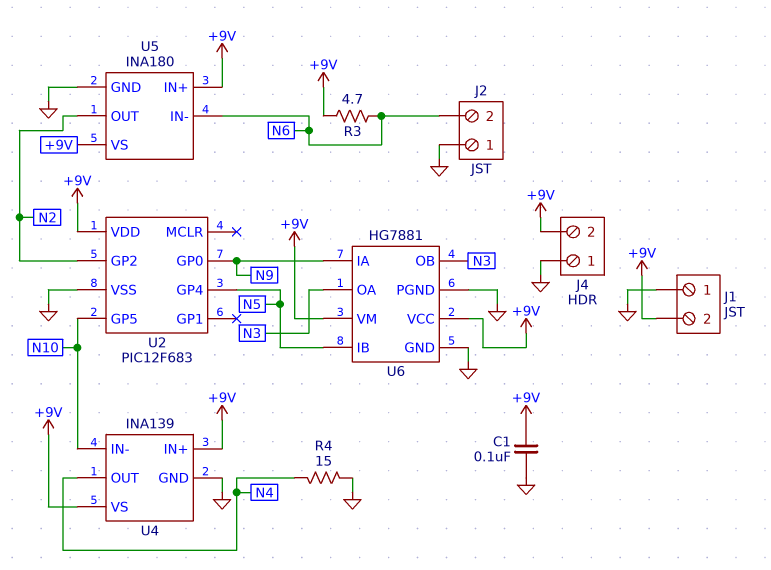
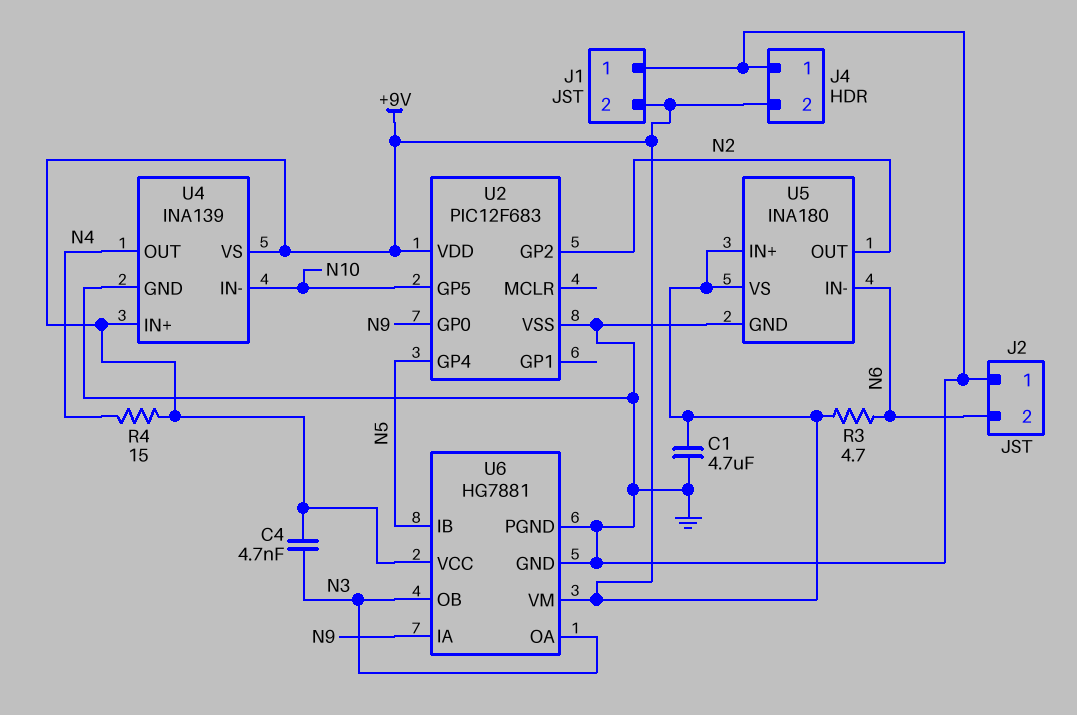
C1: 100nF (+9V, GND) -> 4.7uF (+9V, GND)
C4: none -> 4.7nF (+9V, N3)
R4: 15 (GND, N4) -> 15 (+9V, N4)

